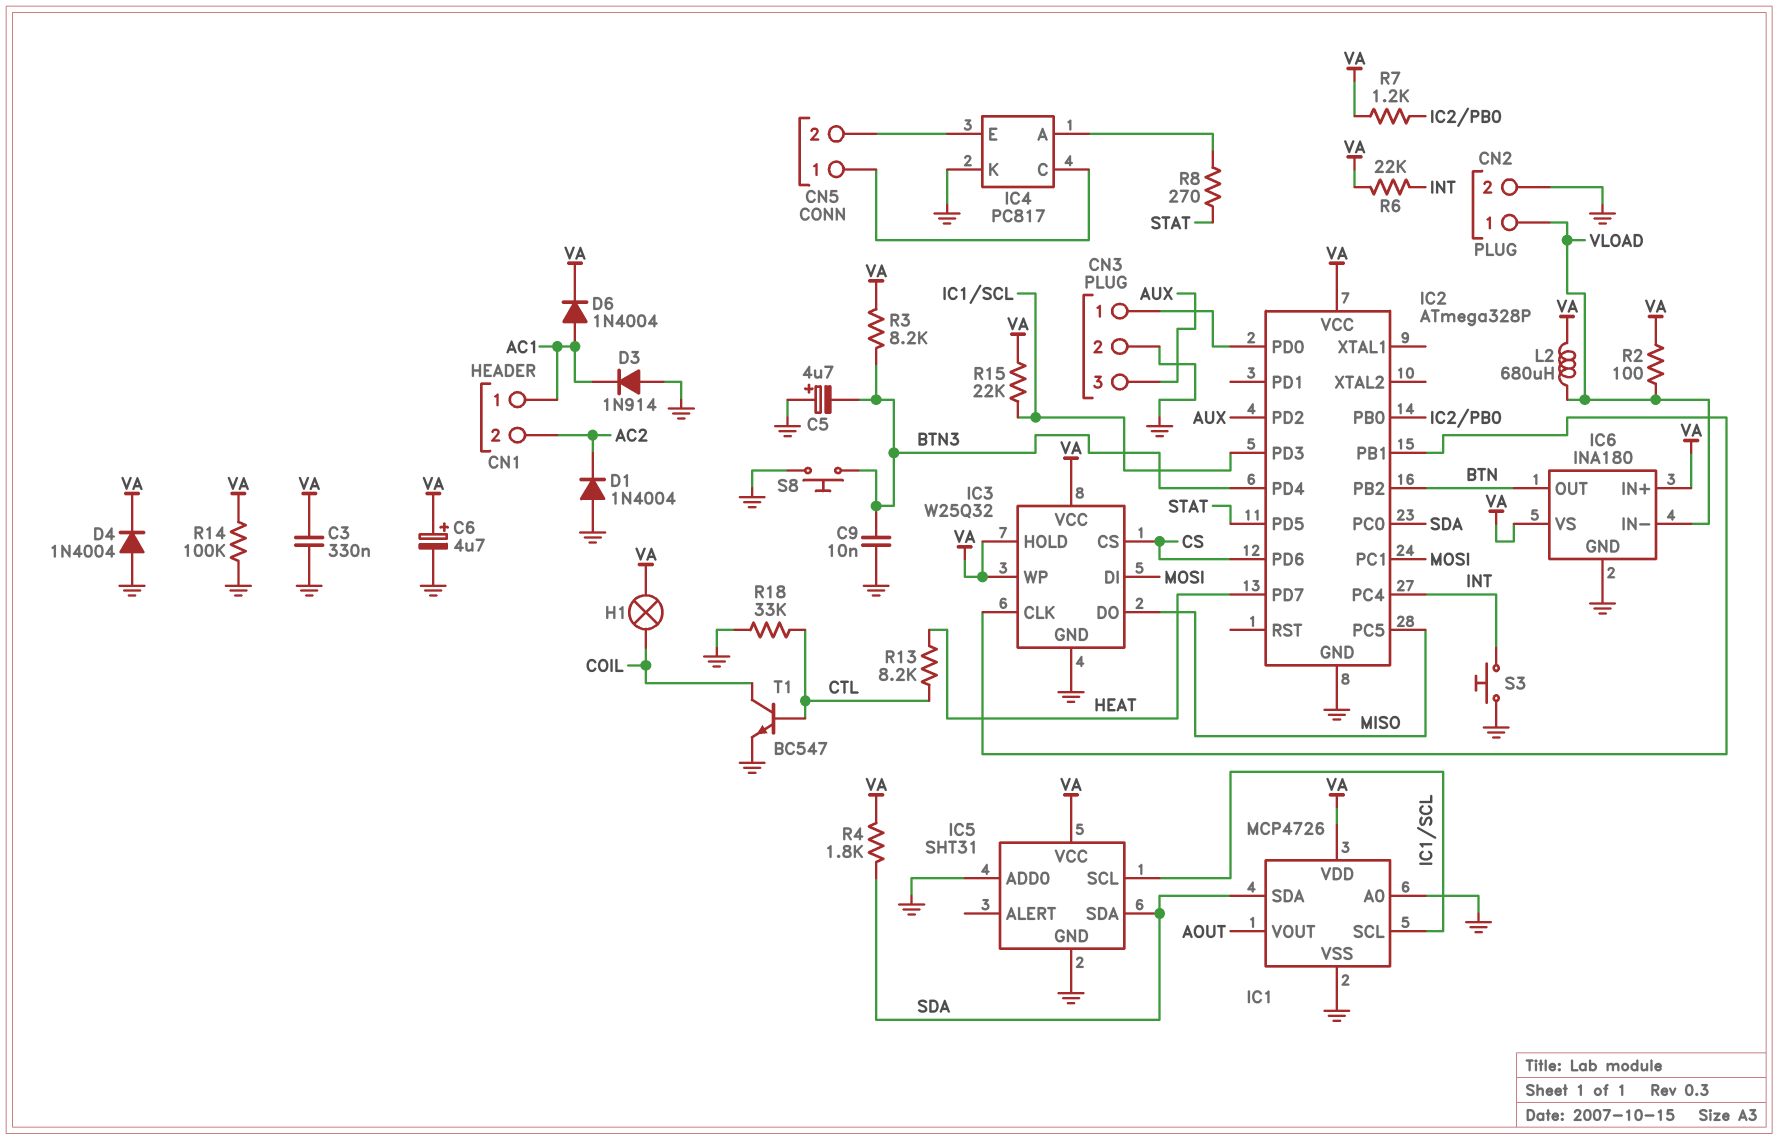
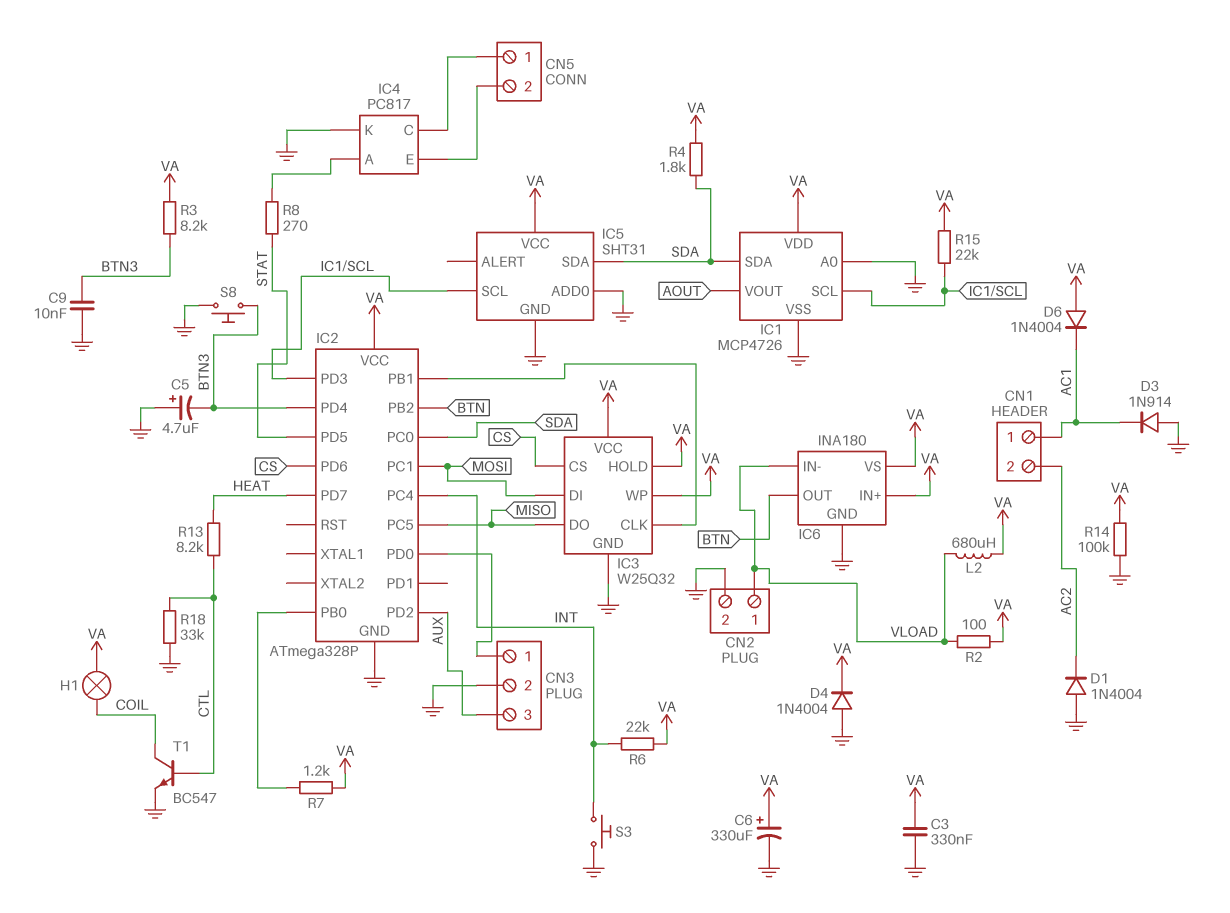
C6: 4.7uF (plus VA, minus GND) -> 330uF (plus VA, minus GND)
D6: diode 1N4004 (A AC1, K VA) -> diode 1N4004 (A VA, K AC1)

